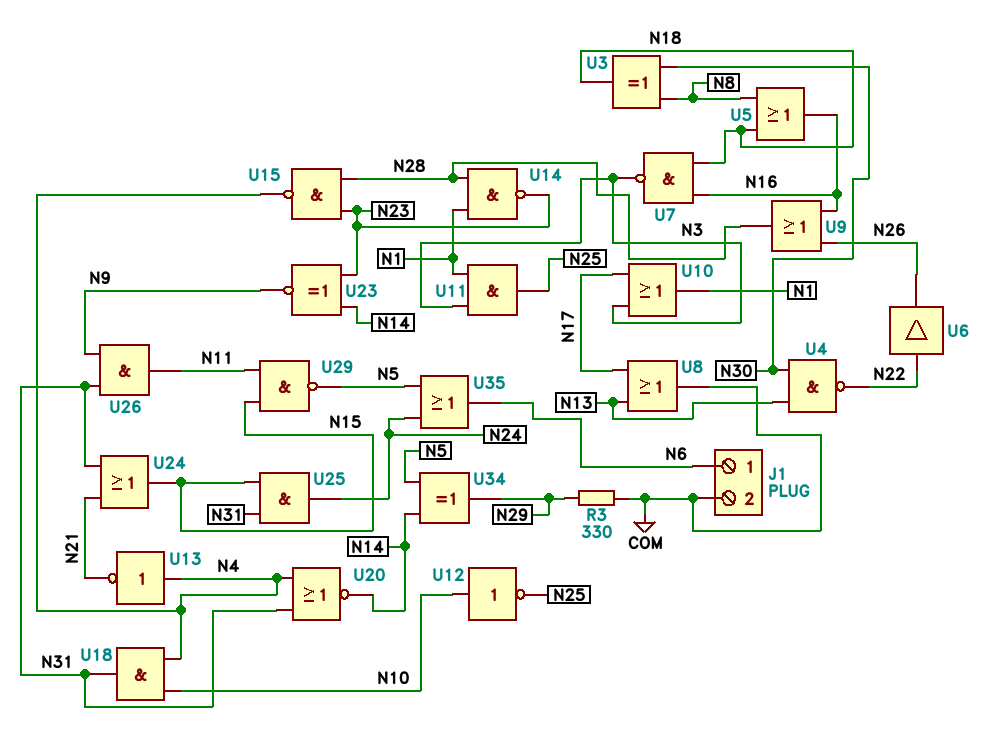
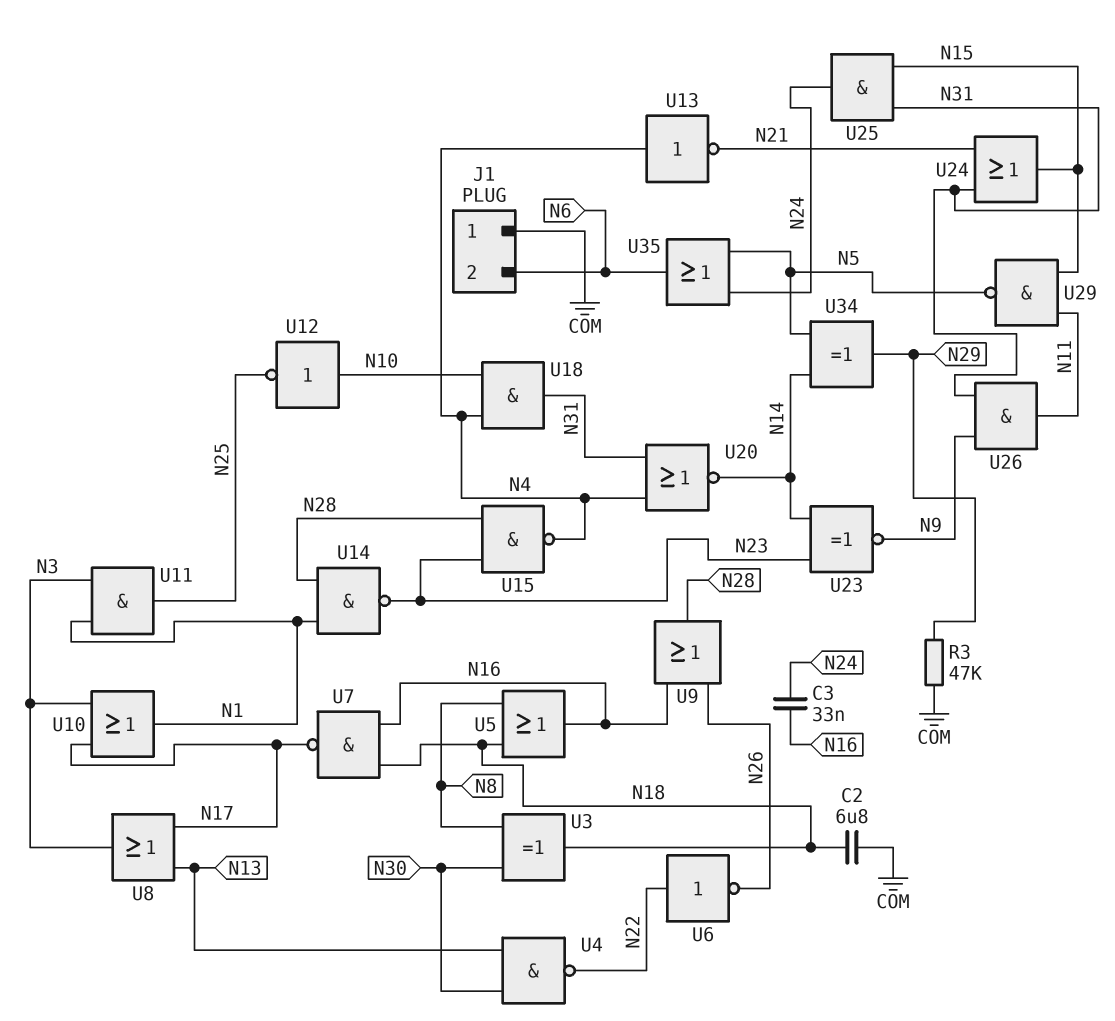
C2: none -> 6.8uF (COM, N18)
C3: none -> 33nF (N16, N24)
J1 pin 1: N6 -> COM
J1 pin 2: COM -> N6
R3: 330 (COM, N29) -> 47k (COM, N29)
U6: buffer (in N22, out N26) -> NOT (in N22, out N26)
U7: NAND (in N16, in N18, out N3) -> NAND (in N16, in N18, out N17)
U8: OR (in N13, in N17, out COM) -> OR (in N13, in N17, out N3)

